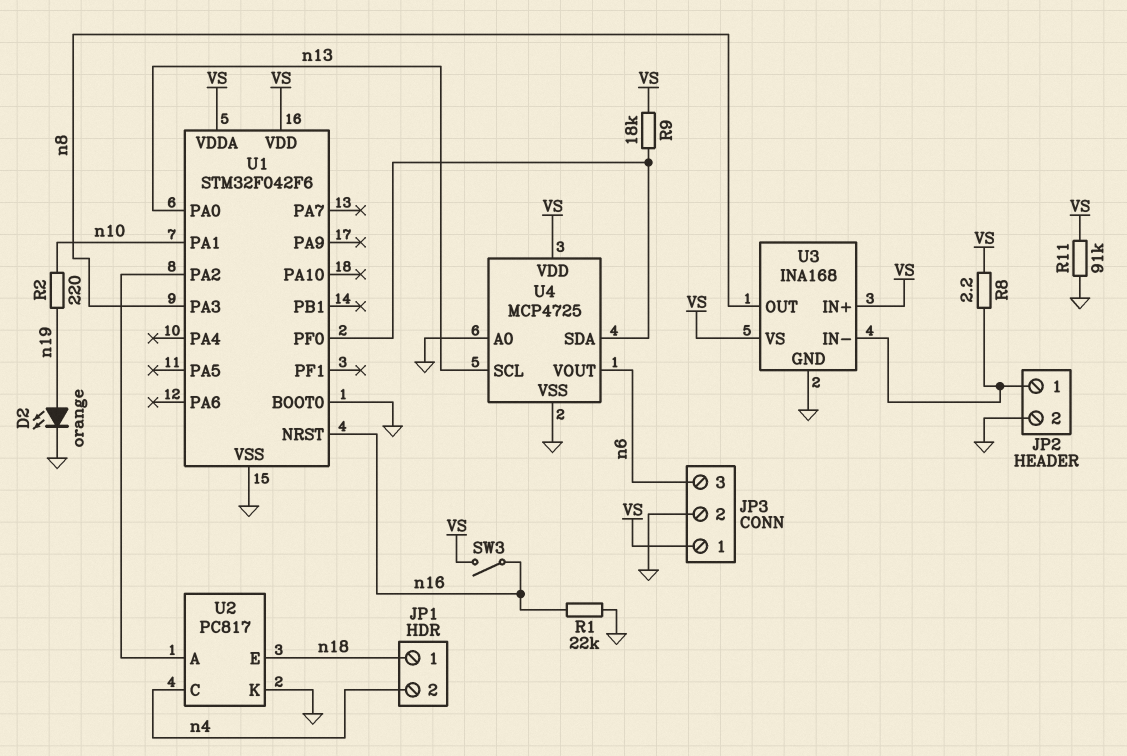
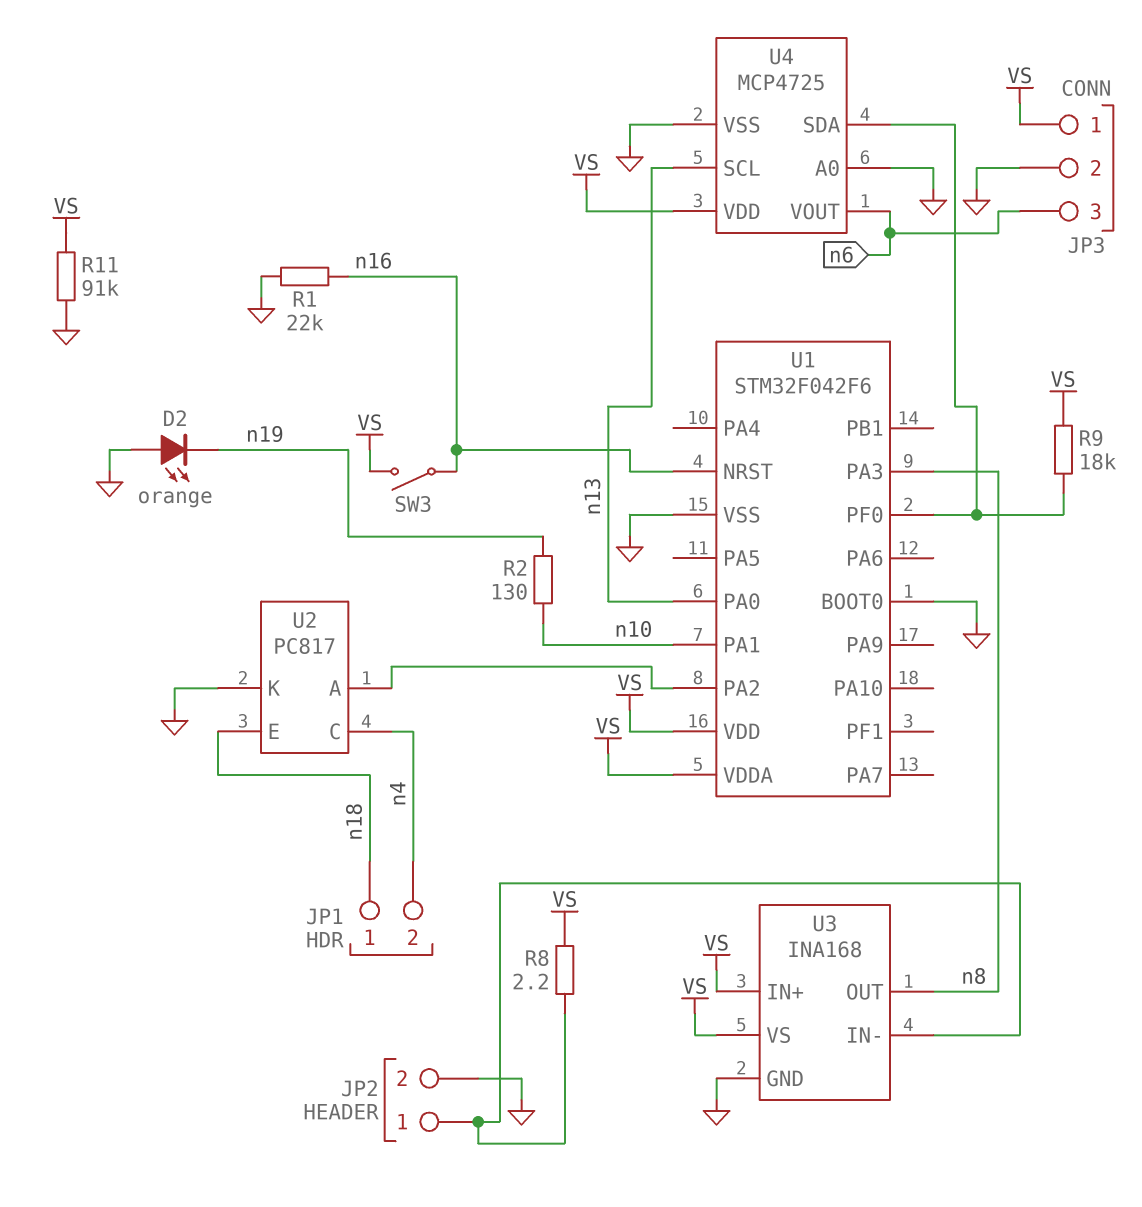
D2: LED orange (A n19, K GND) -> LED orange (A GND, K n19)
R2: 220 (n10, n19) -> 130 (n10, n19)

